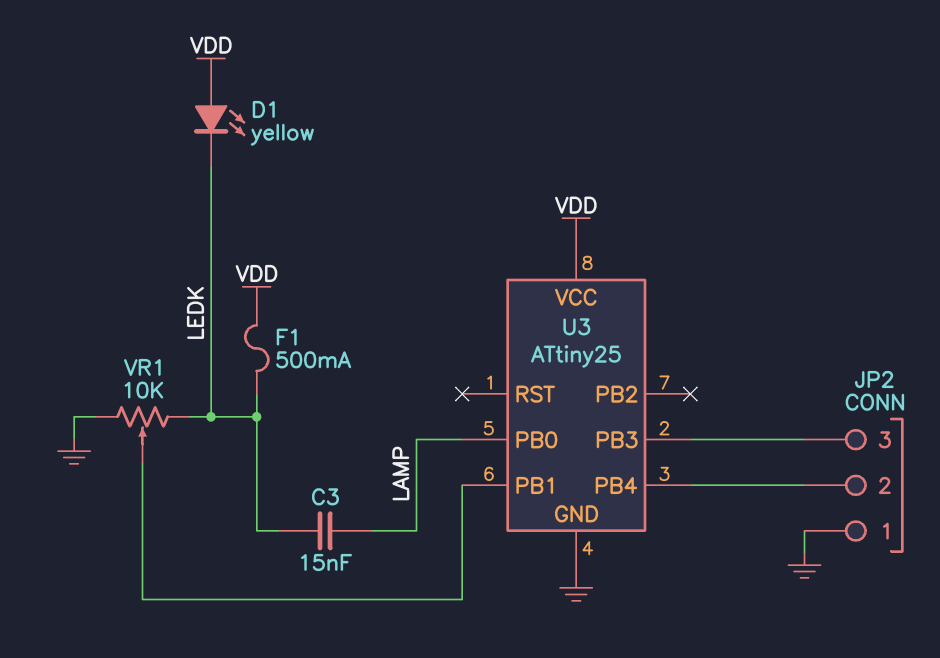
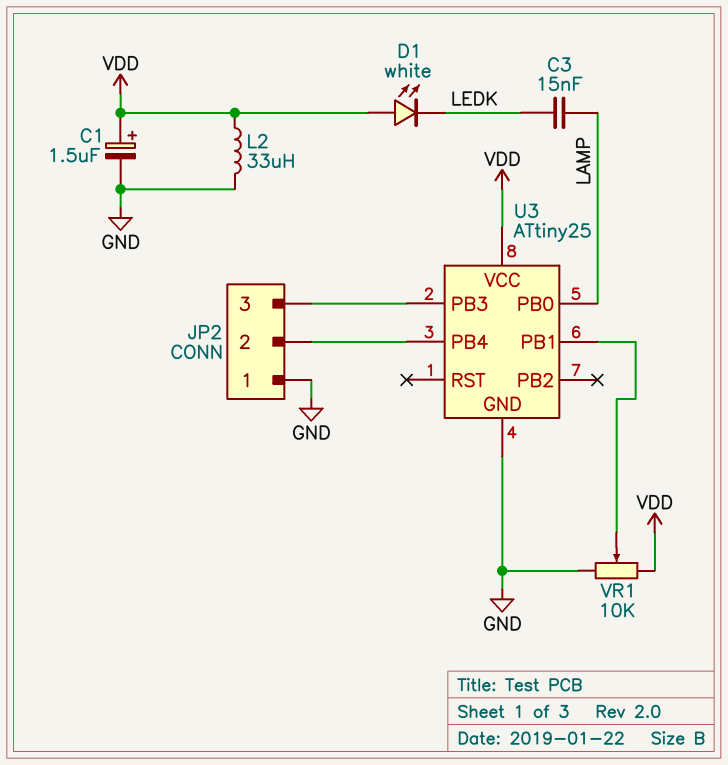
C1: none -> 1.5uF (plus VDD, minus GND)
D1: LED yellow (A VDD, K LEDK) -> LED white (A VDD, K LEDK)
F1: 500mA (LEDK, VDD) -> none
L2: none -> 33uH (GND, VDD)
VR1: 10k (GND, LEDK, wiper U3/PB1) -> 10k (GND, VDD, wiper U3/PB1)

